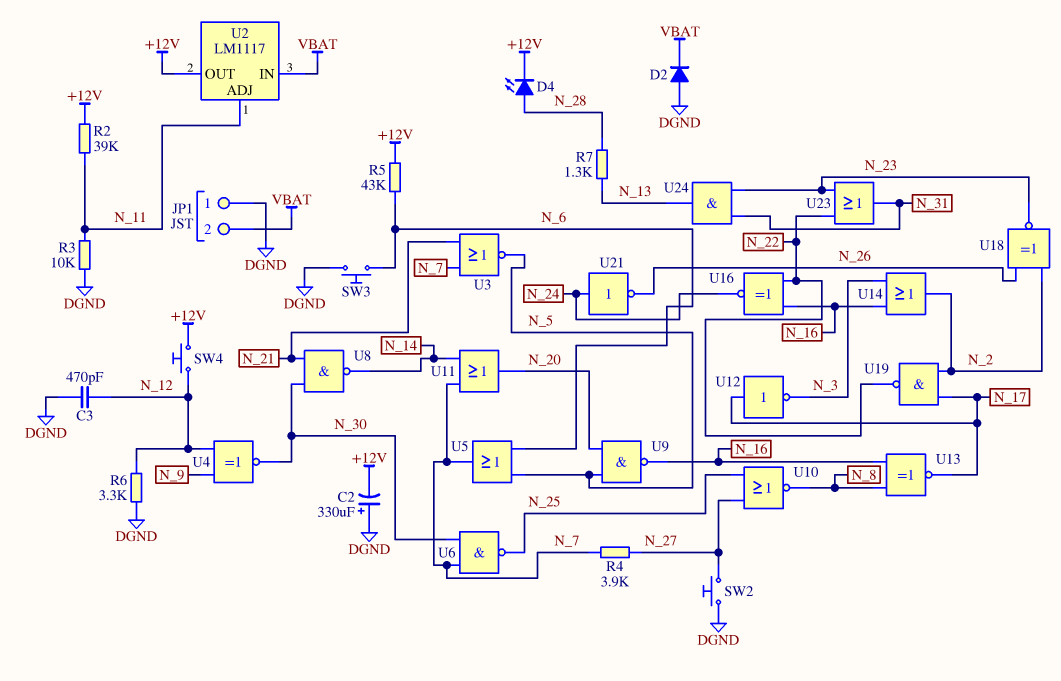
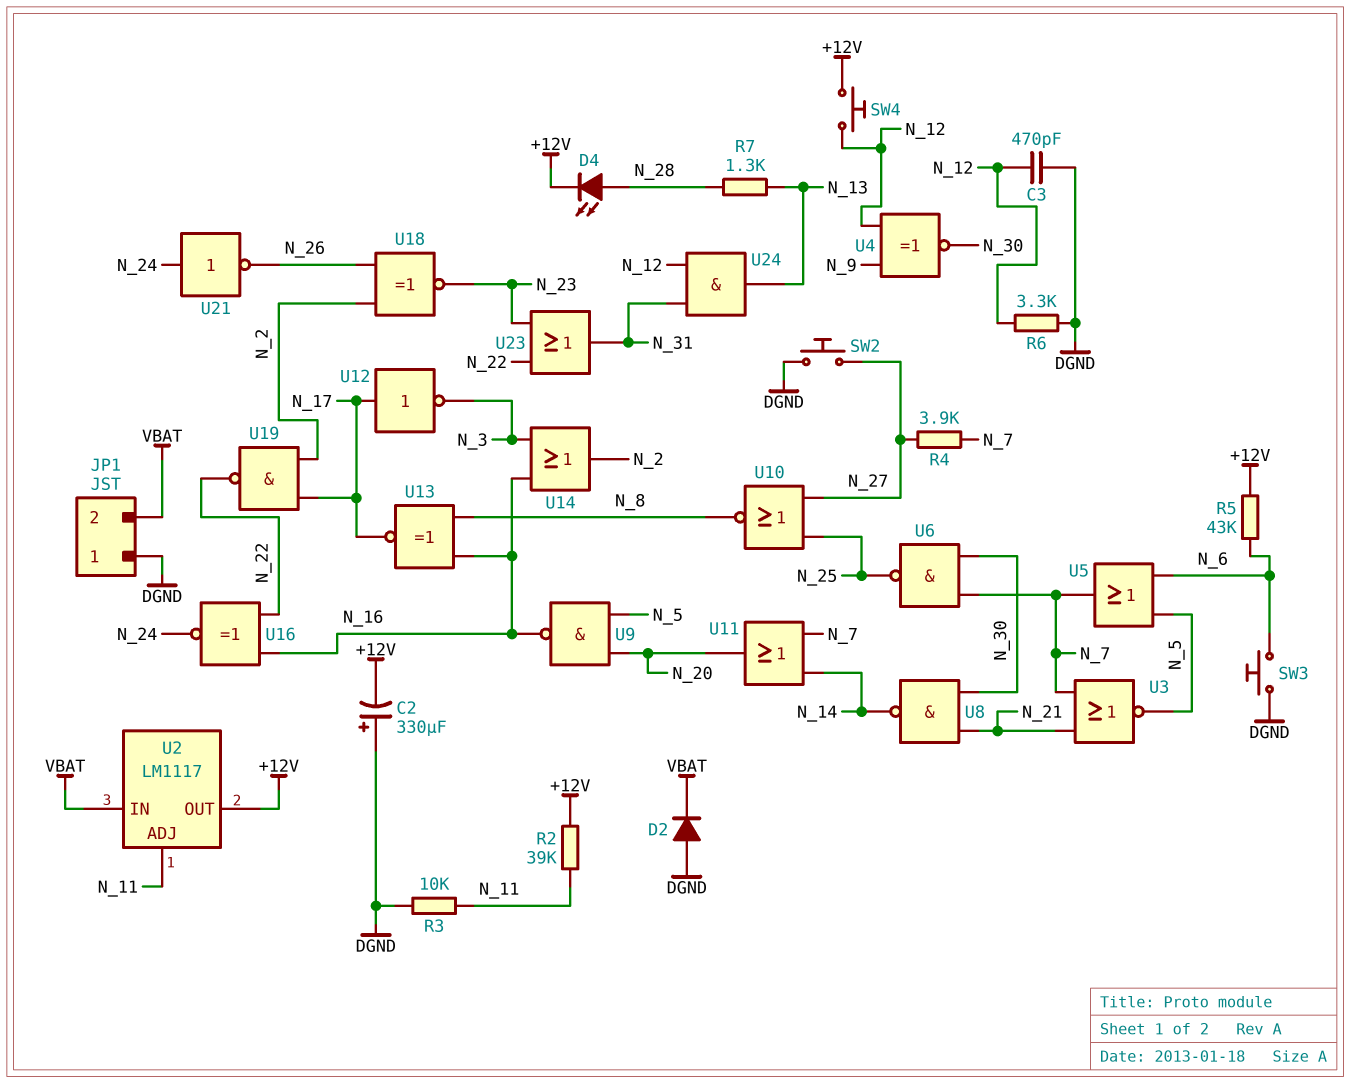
U24: AND (in N_23, in N_31, out N_13) -> AND (in N_12, in N_31, out N_13)

